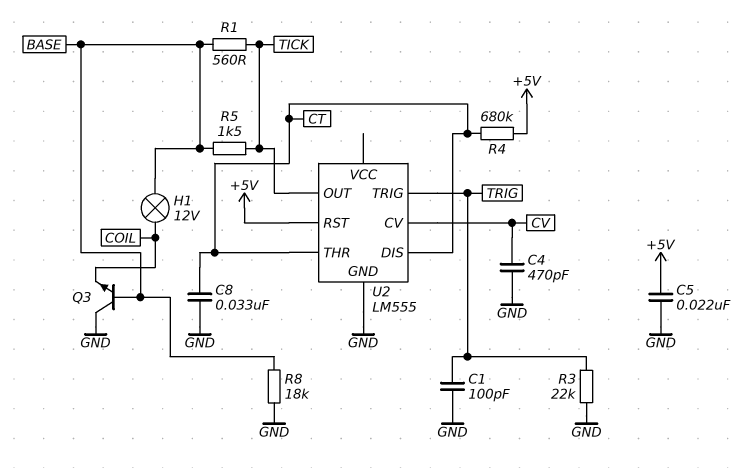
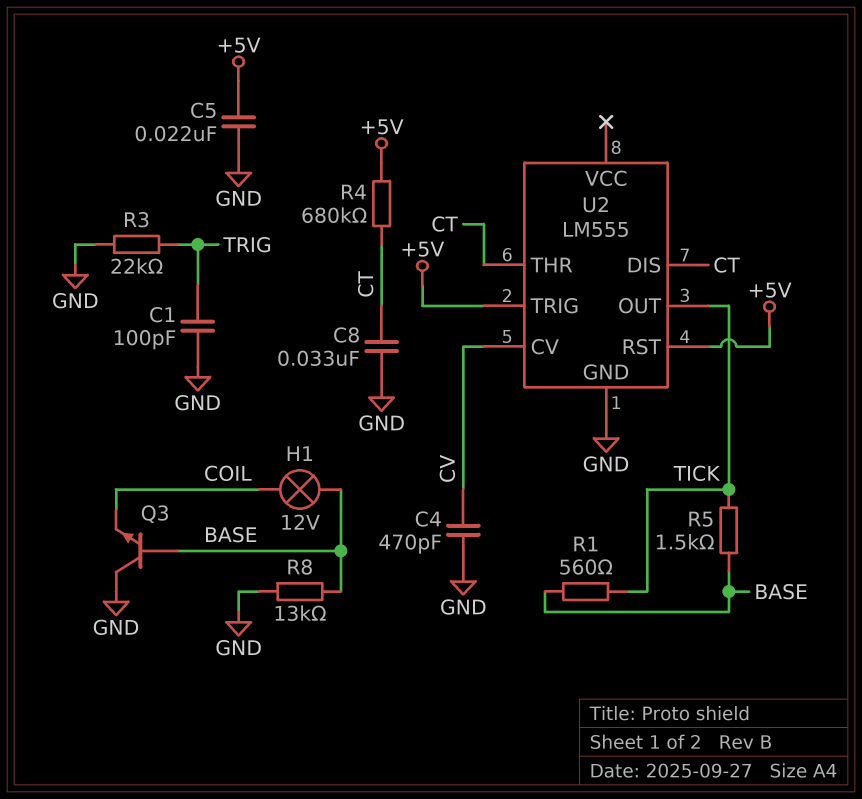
R8: 18k (BASE, GND) -> 13k (BASE, GND)
U2 pin TRIG: TRIG -> +5V

